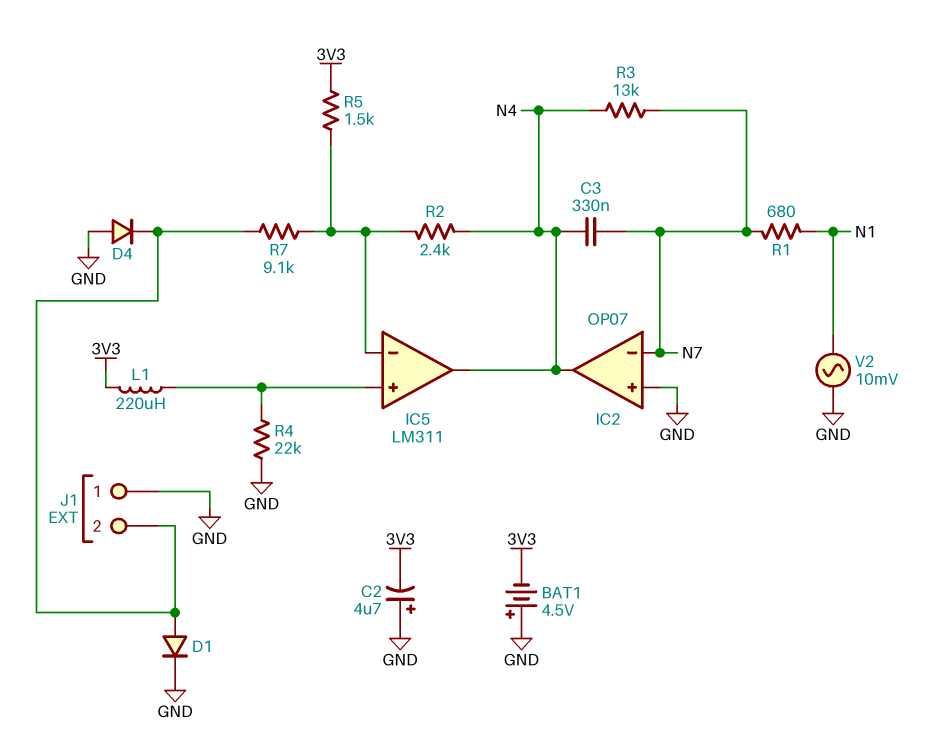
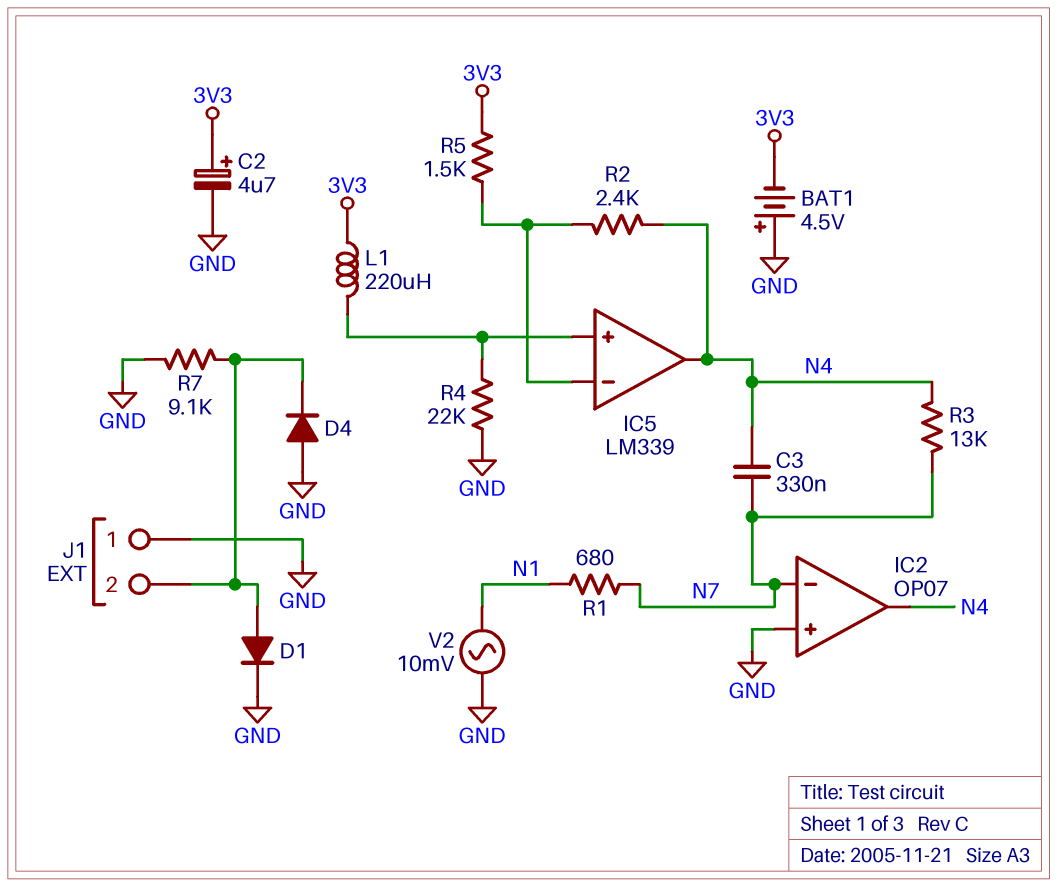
C2: 4.7uF (plus GND, minus 3V3) -> 4.7uF (plus 3V3, minus GND)
IC5: LM311 -> LM339
R7: 9.1k (IC5/in-, J1/2) -> 9.1k (GND, J1/2)

